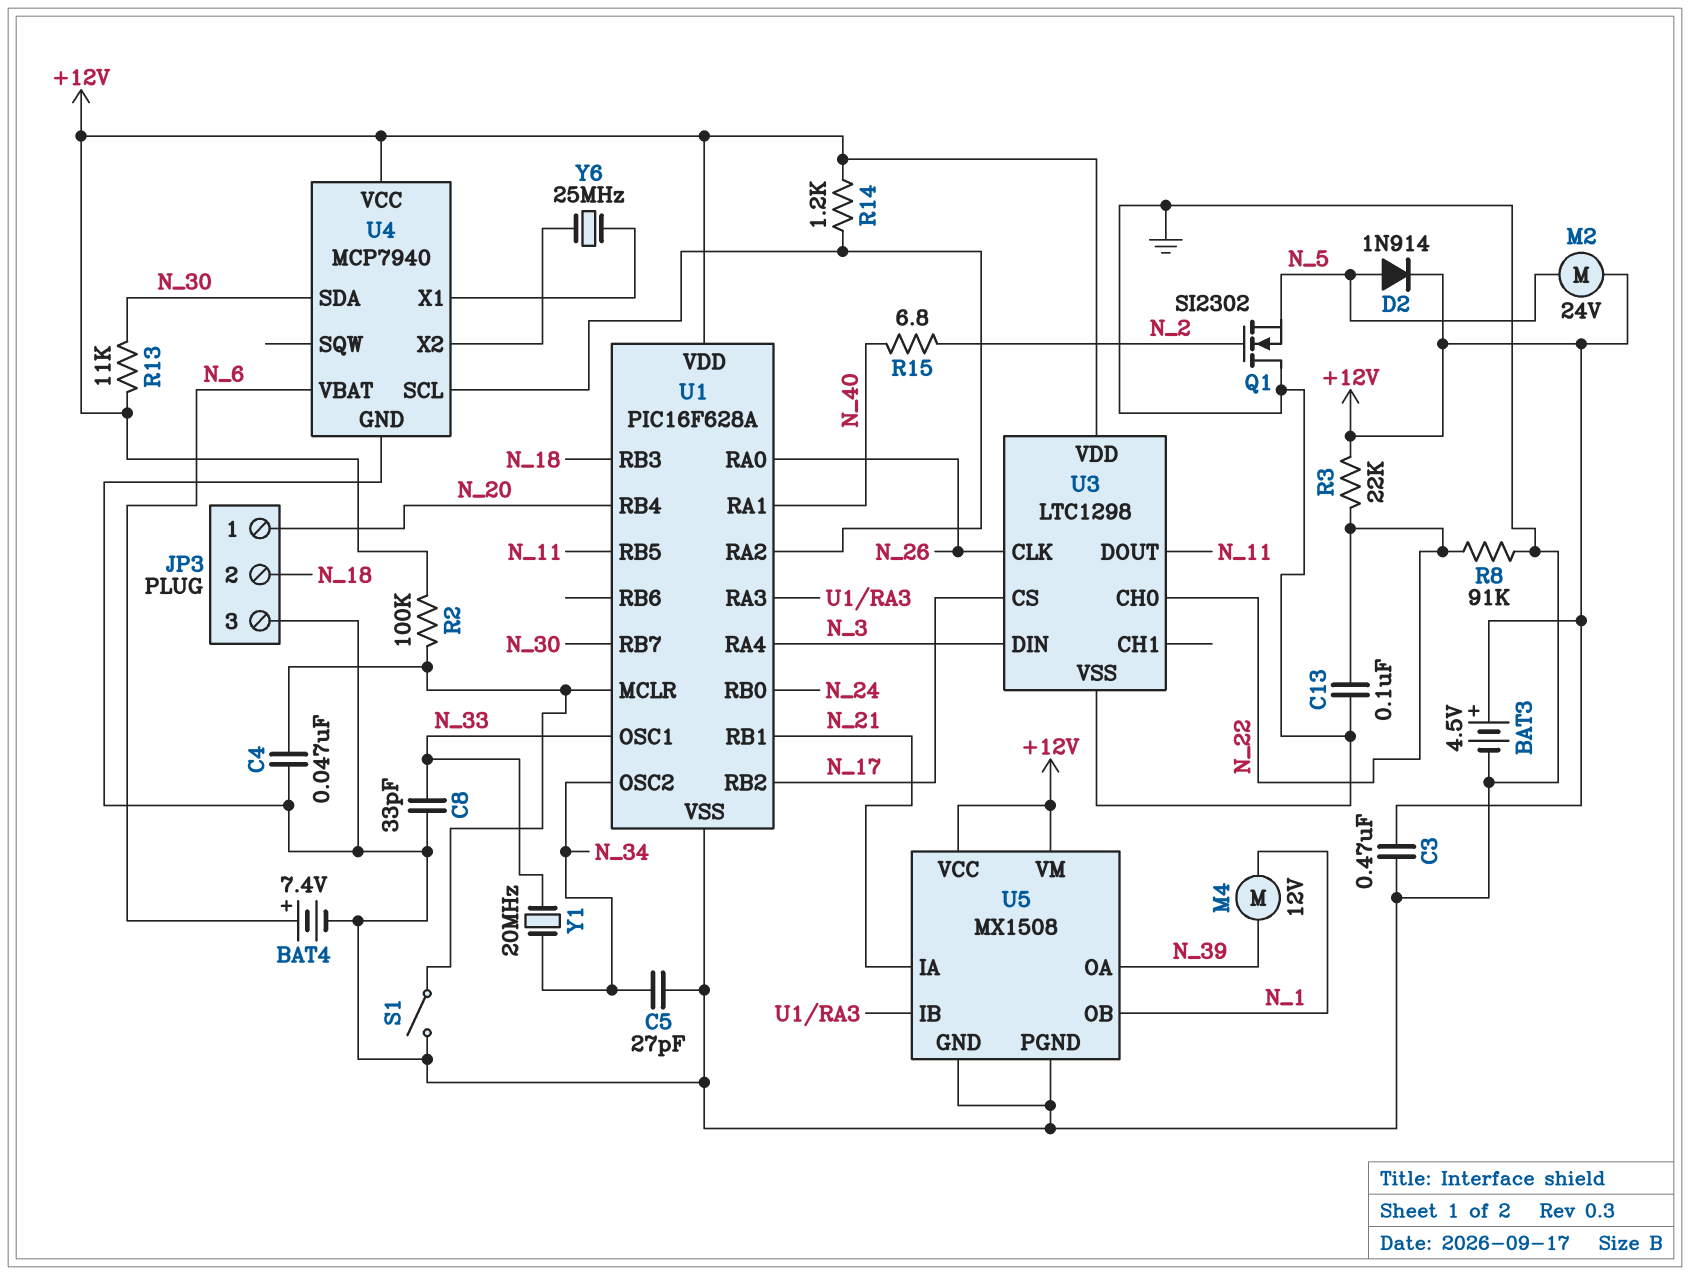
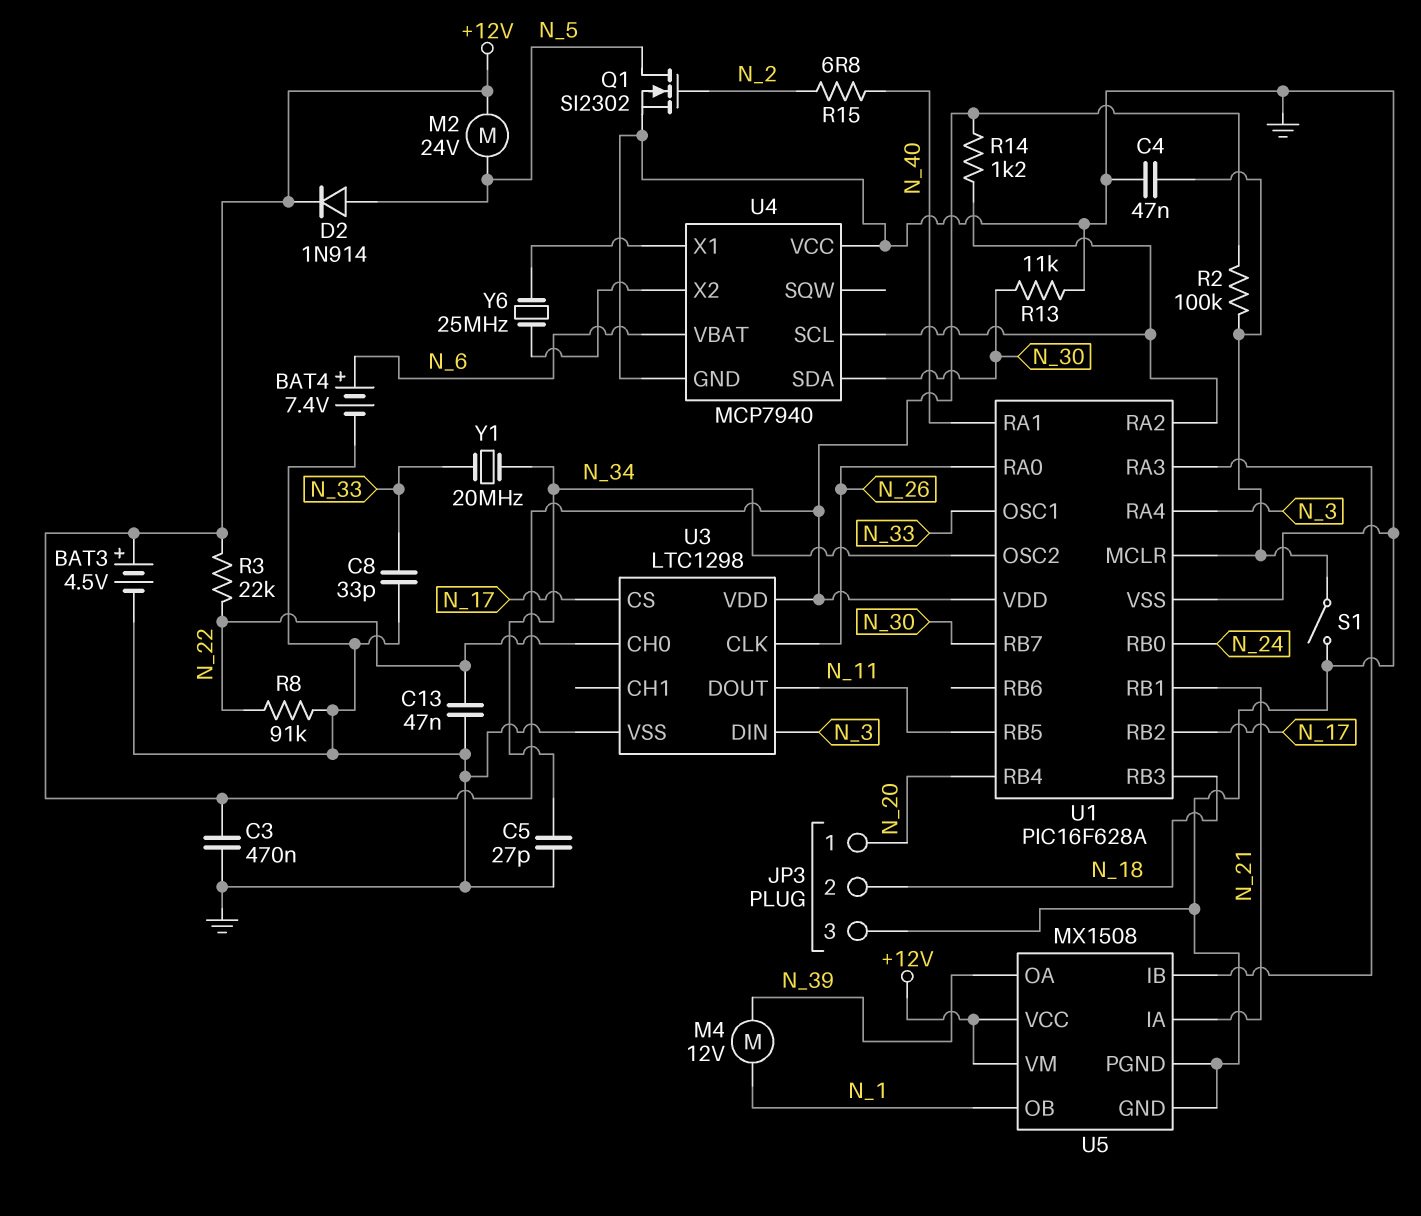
C13: 100nF (GND, N_22) -> 47nF (GND, N_22)
Q1: NMOS SI2302 (G N_2, D GND, S N_5) -> NMOS SI2302 (G N_2, D N_5, S GND)
R13: 11k (+12V, N_30) -> 11k (GND, N_30)
U4 pin VCC: +12V -> GND

